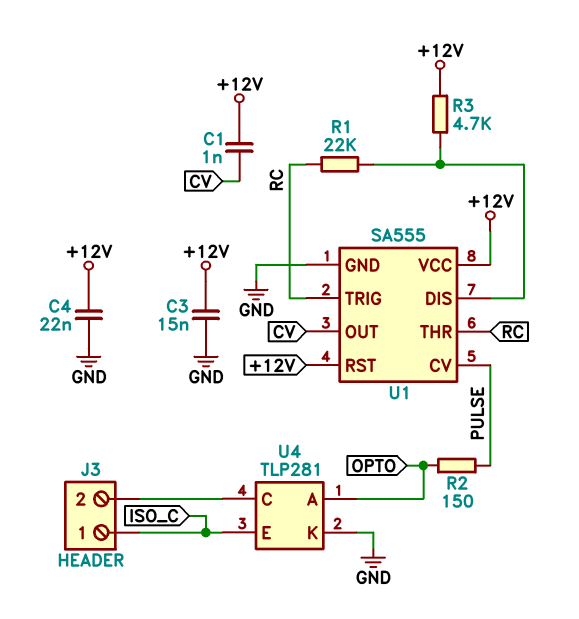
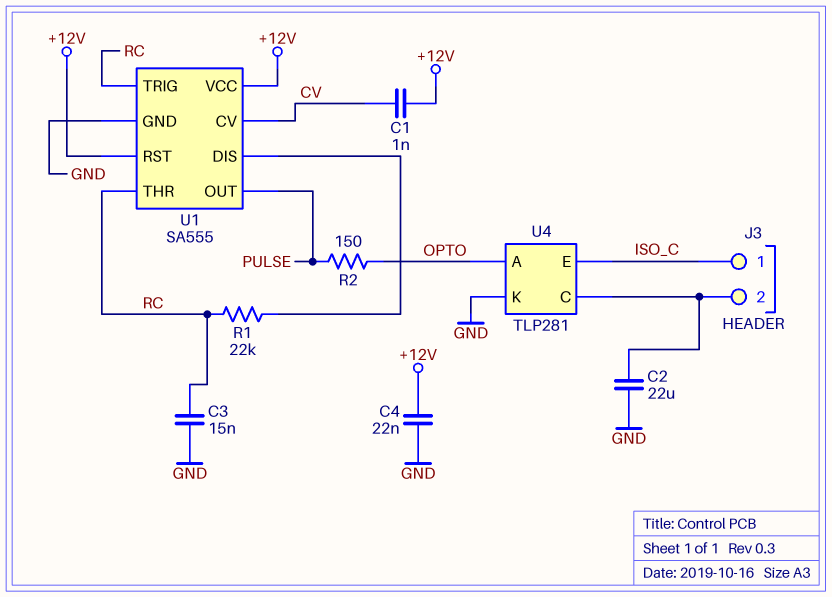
C2: none -> 22uF (GND, J3/2)
C3: 15nF (+12V, GND) -> 15nF (GND, RC)
R3: 4.7k (+12V, U1/DIS) -> none
U1 pin CV: PULSE -> CV
U1 pin OUT: CV -> PULSE

